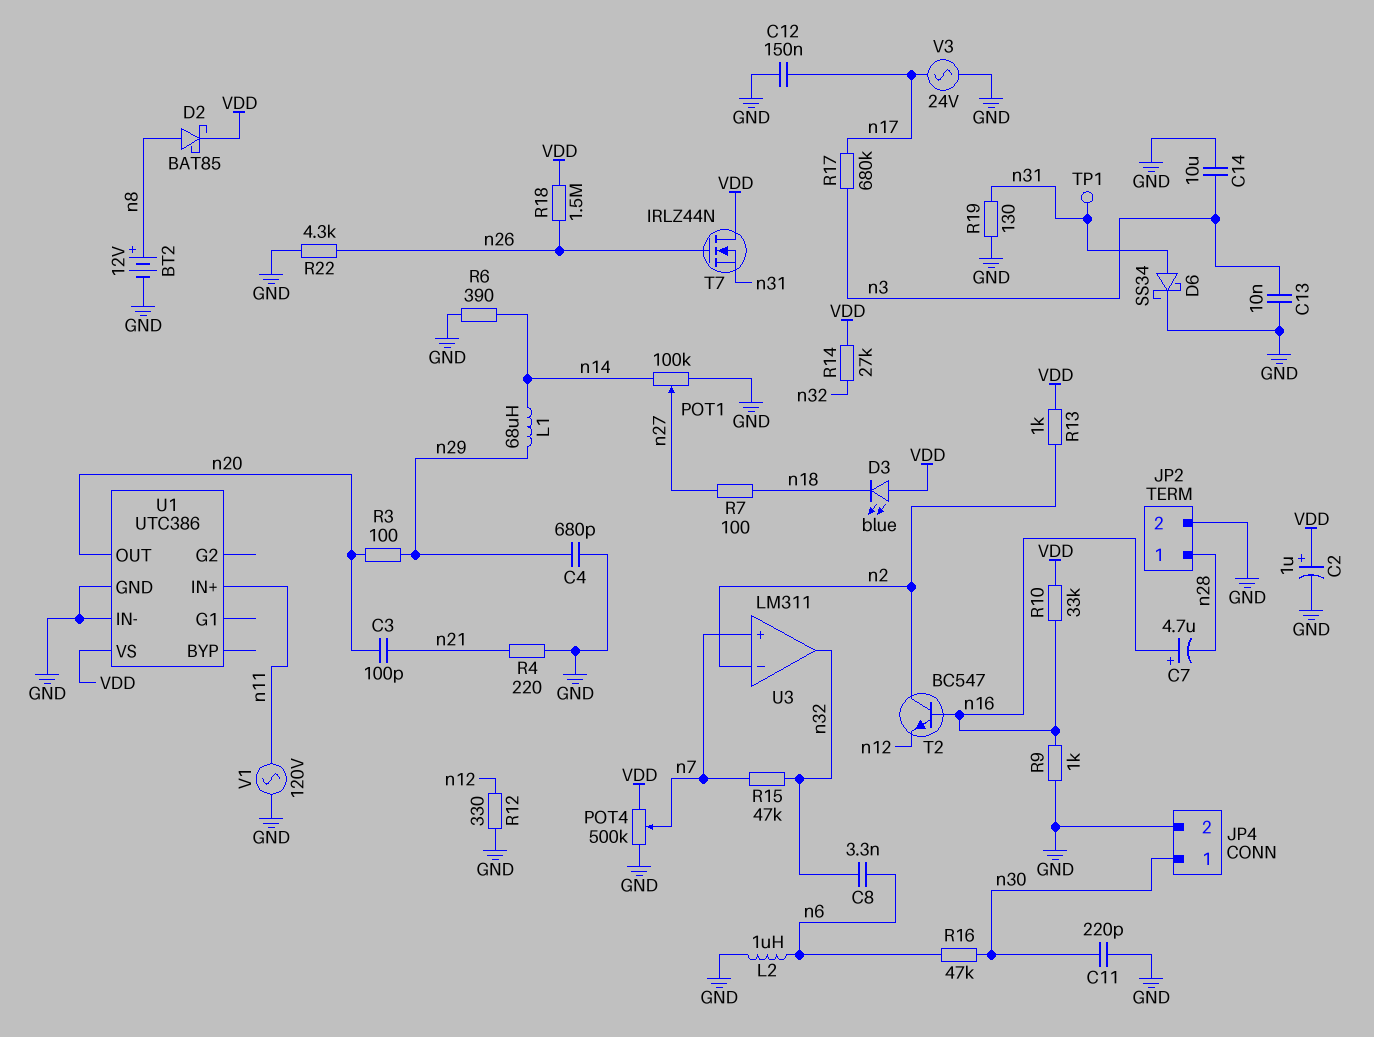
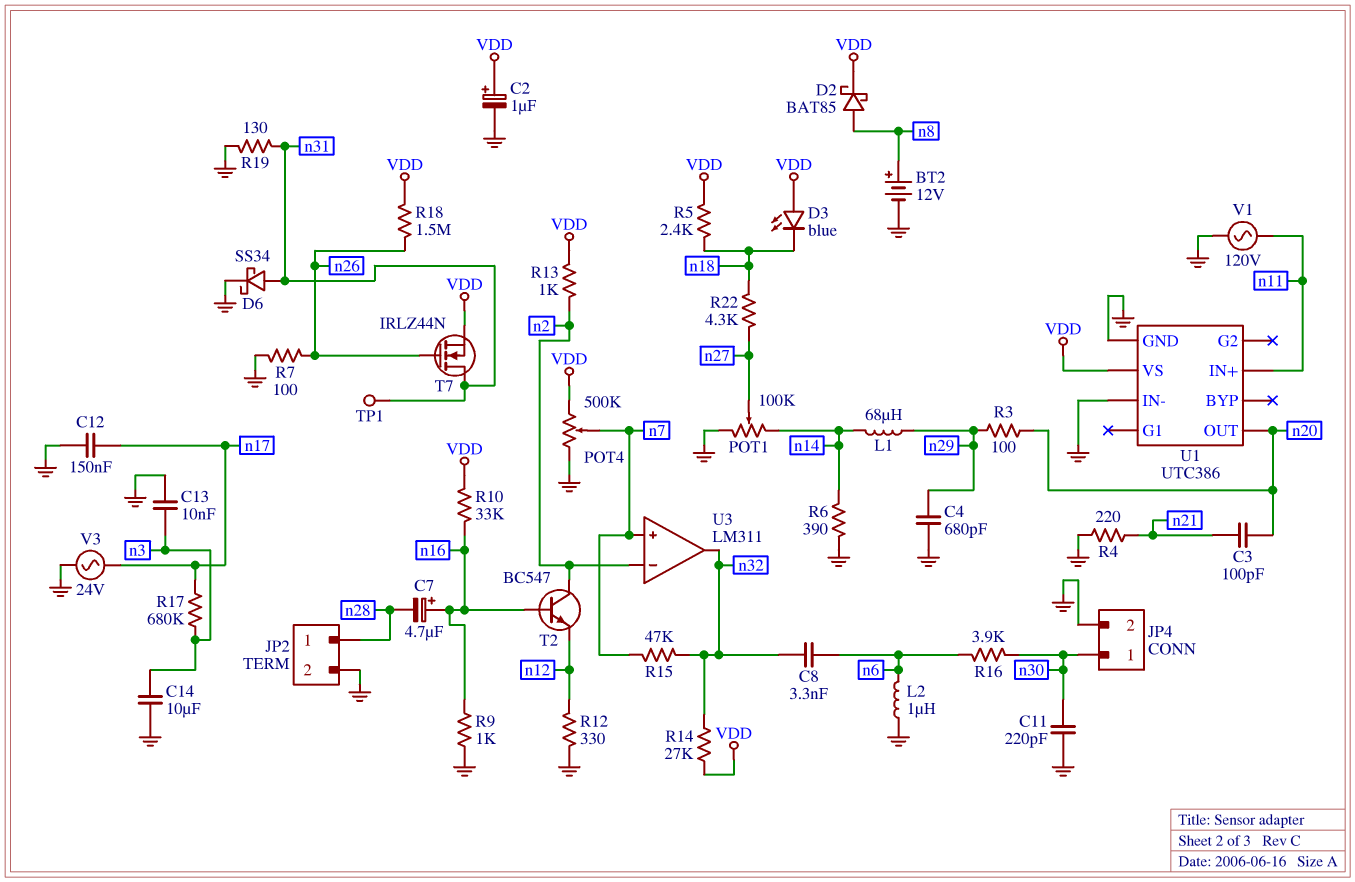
R5: none -> 2.4k (VDD, n18)
R7: 100 (n18, n27) -> 100 (GND, n26)
R16: 47k (n6, n30) -> 3.9k (n6, n30)
R22: 4.3k (GND, n26) -> 4.3k (n18, n27)
T7: NMOS IRLZ44N (G n26, D VDD, S n31) -> NMOS IRLZ44N (G n26, D n31, S VDD)

